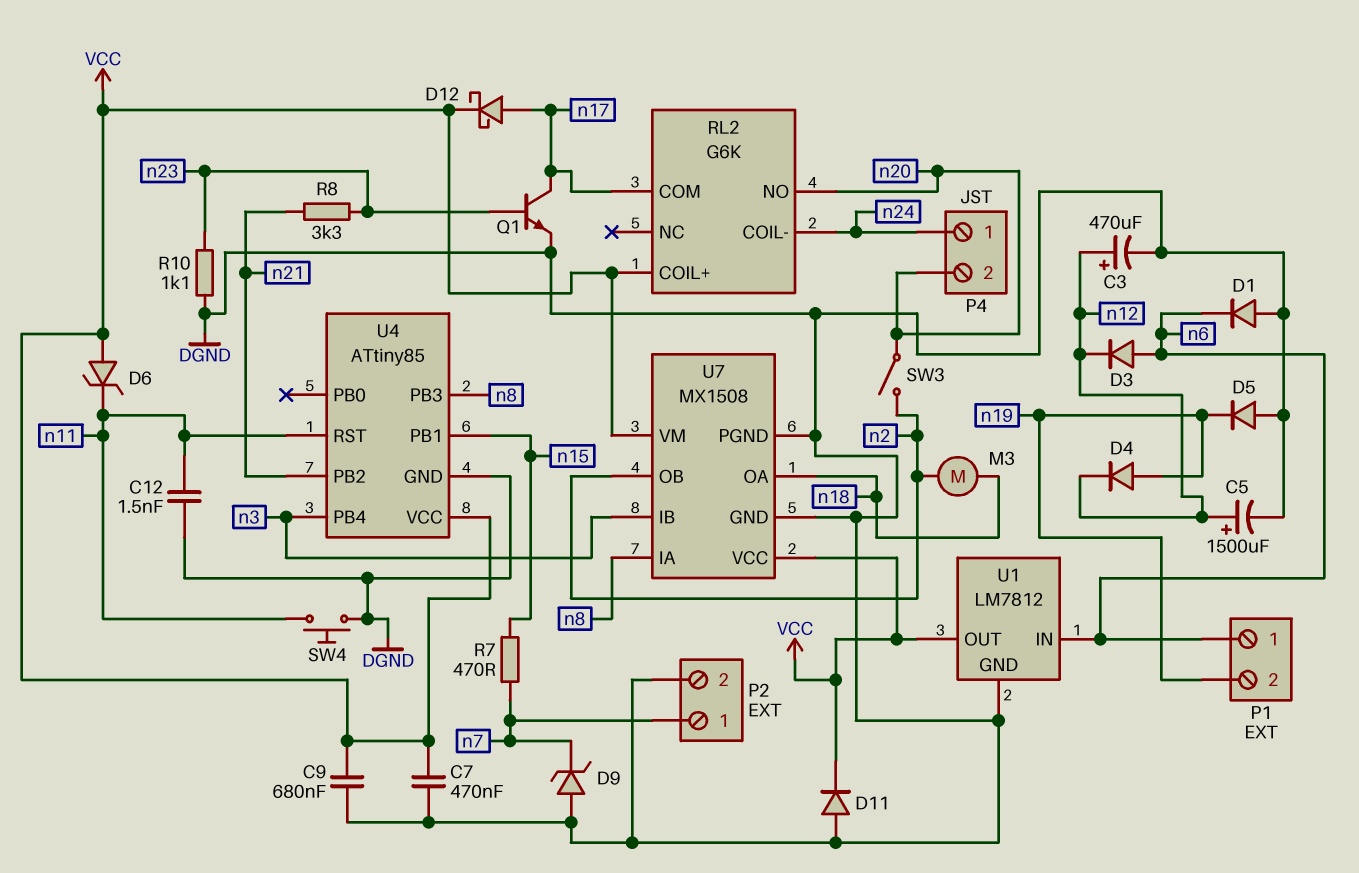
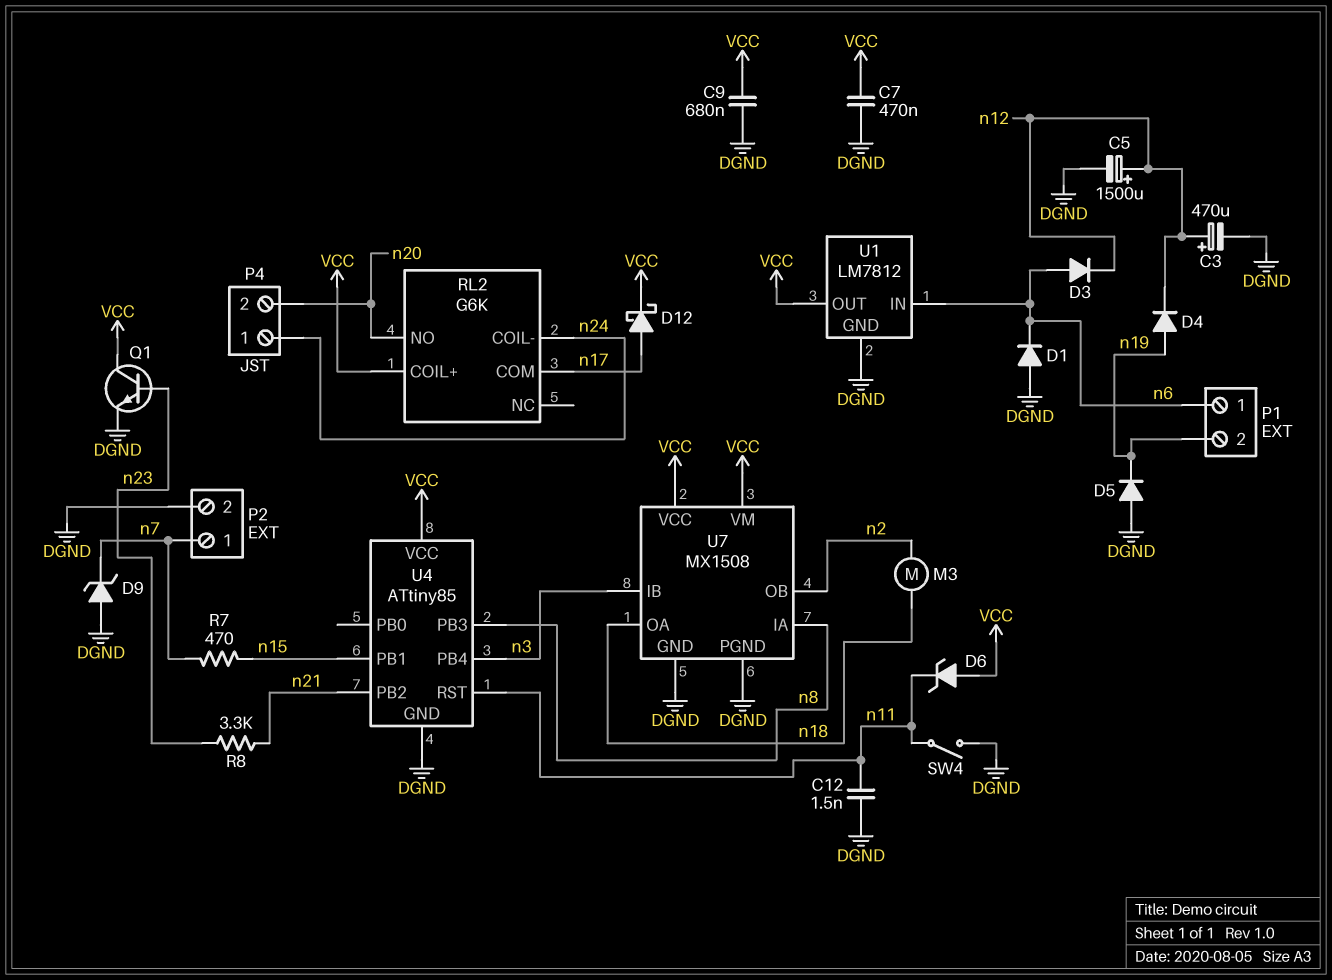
D11: diode (A DGND, K VCC) -> none
Q1: NPN (B n23, C n17, E DGND) -> NPN (B n23, C VCC, E DGND)
R10: 1.1k (DGND, n23) -> none
SW3: switch (n2, n20) -> none
SW4: button (DGND, n11) -> switch (DGND, n11)

